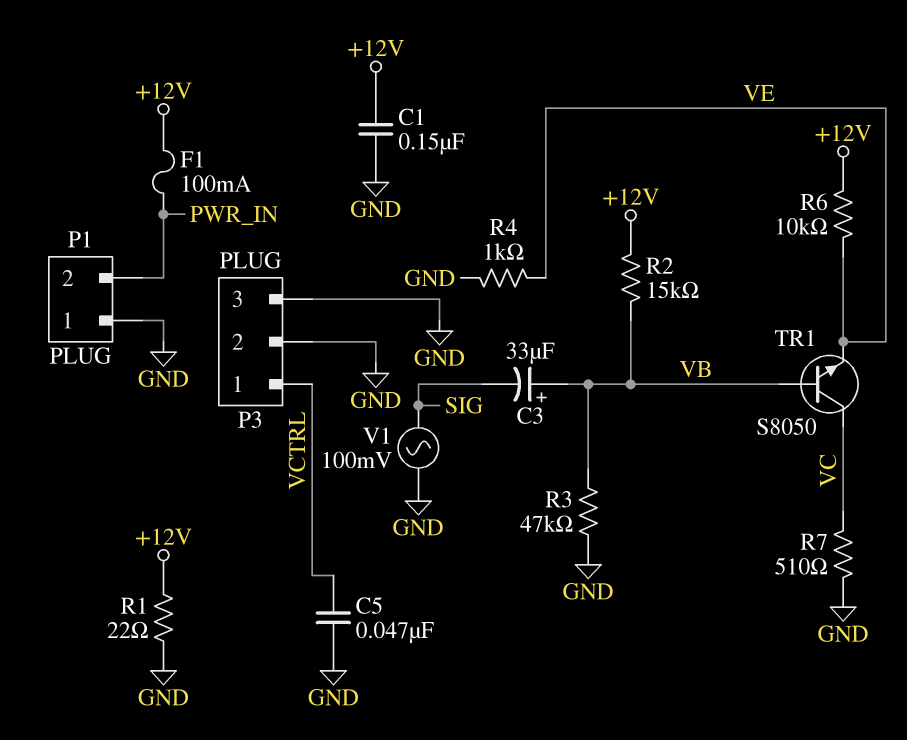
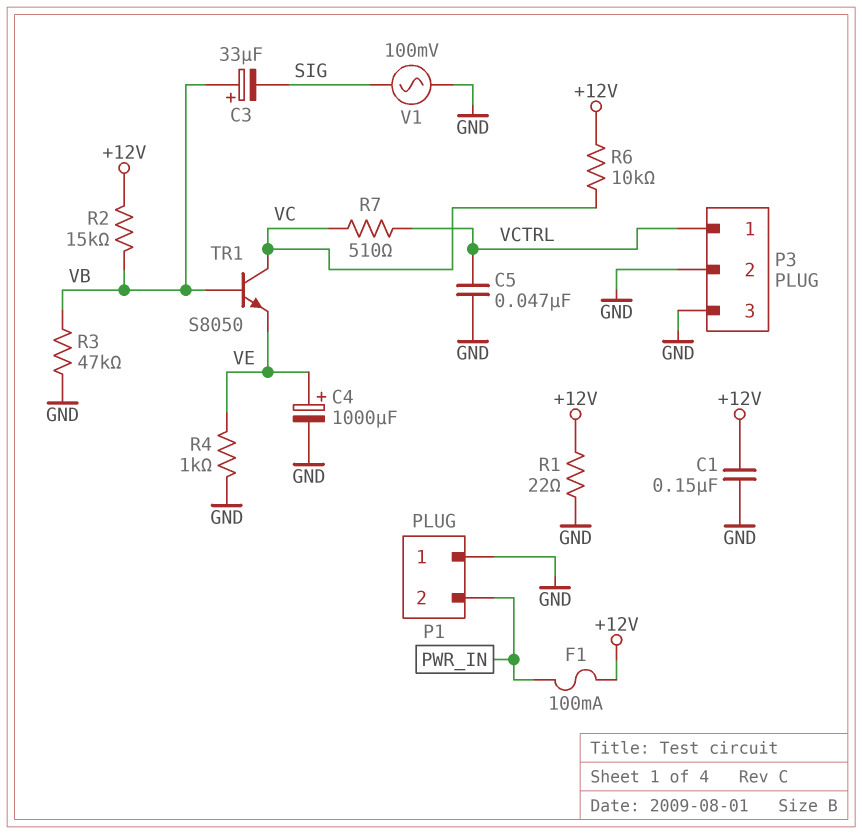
C4: none -> 1000uF (plus VE, minus GND)
R6: 10k (+12V, VE) -> 10k (+12V, VC)
R7: 510 (GND, VC) -> 510 (VC, VCTRL)

